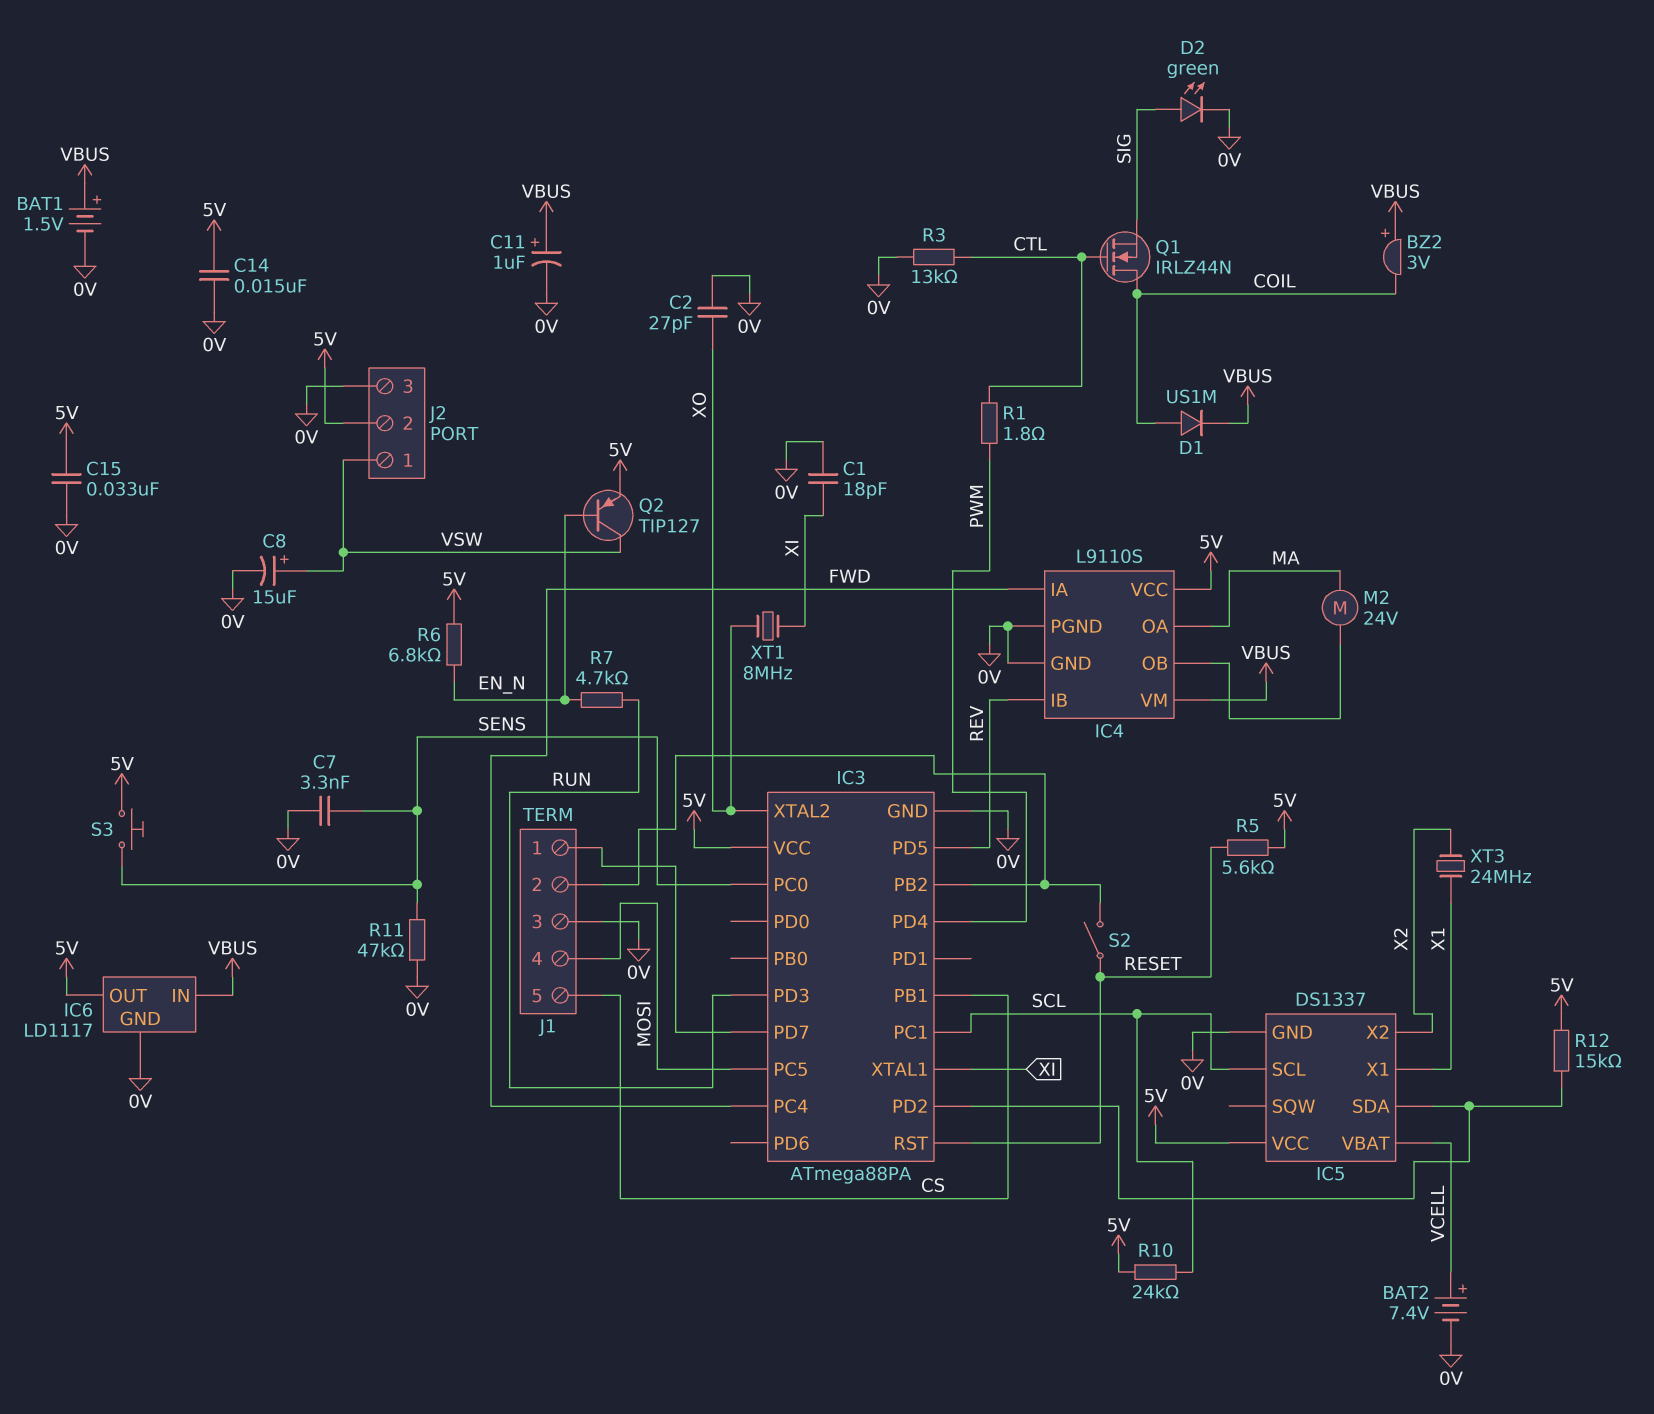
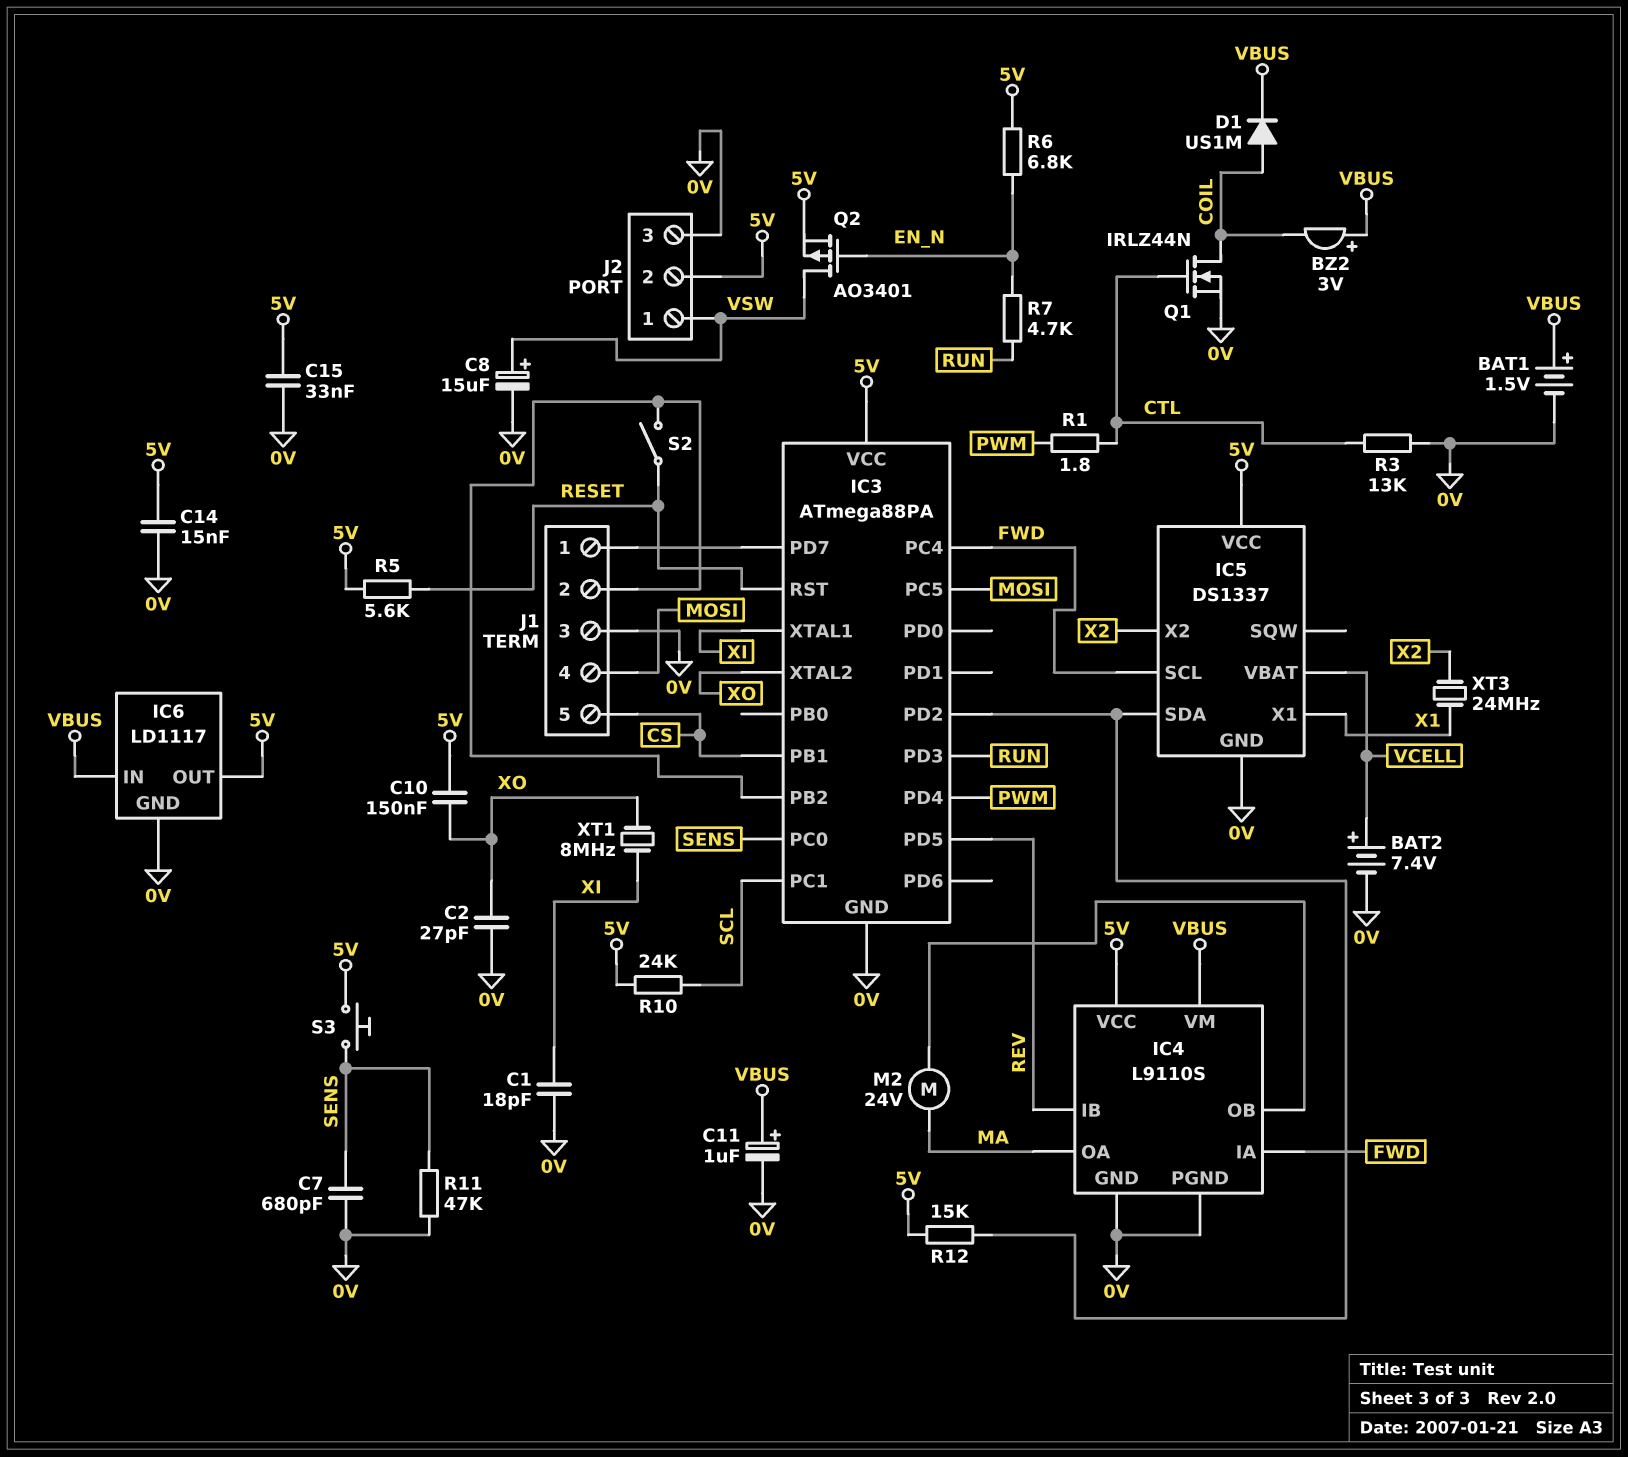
C7: 3.3nF (0V, SENS) -> 680pF (0V, SENS)
C10: none -> 150nF (5V, XO)
D2: LED green (A SIG, K 0V) -> none
IC5 pin SCL: SCL -> FWD
Q1: NMOS IRLZ44N (G CTL, D COIL, S SIG) -> NMOS IRLZ44N (G CTL, D COIL, S 0V)
Q2: PNP TIP127 (B EN_N, C VSW, E 5V) -> PMOS AO3401 (G EN_N, D VSW, S 5V)

